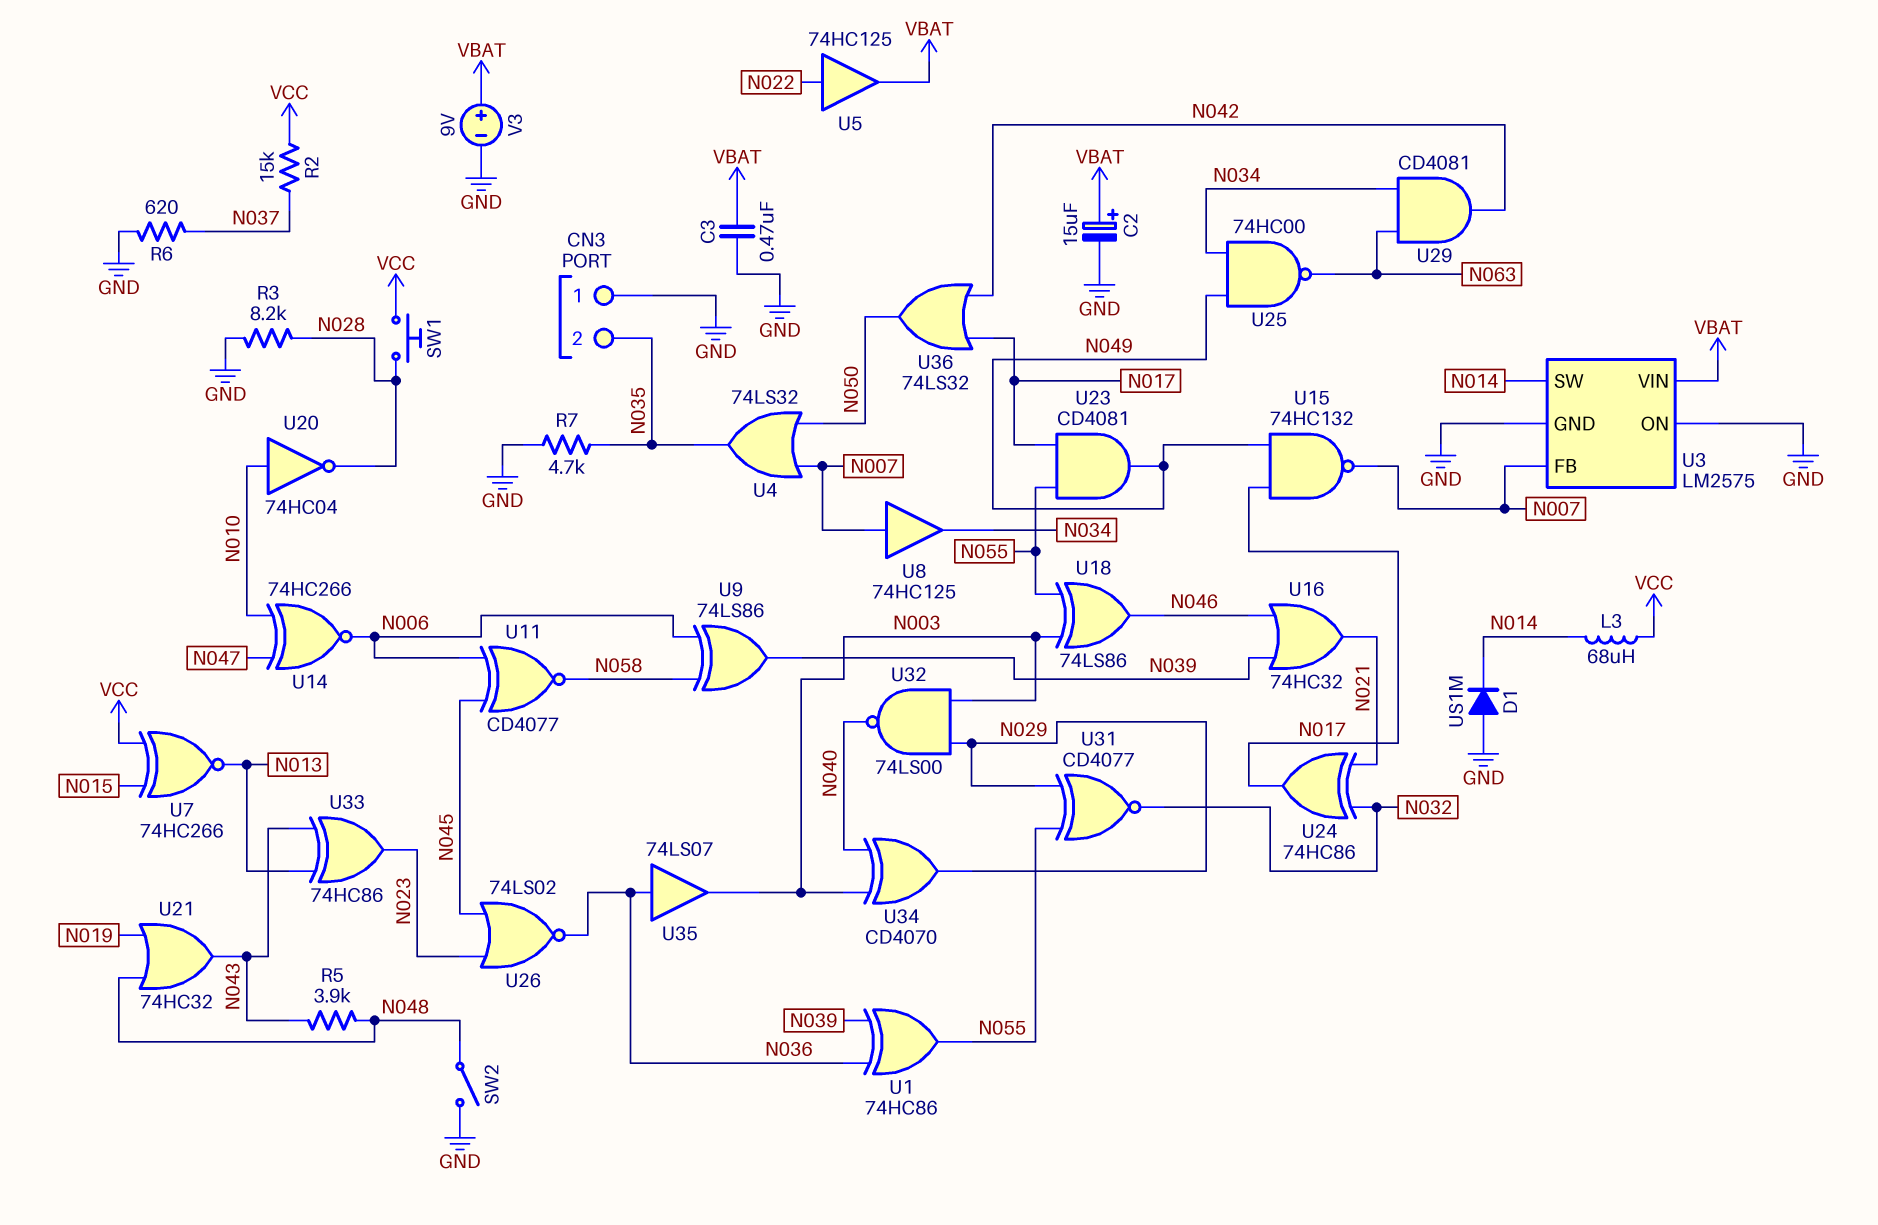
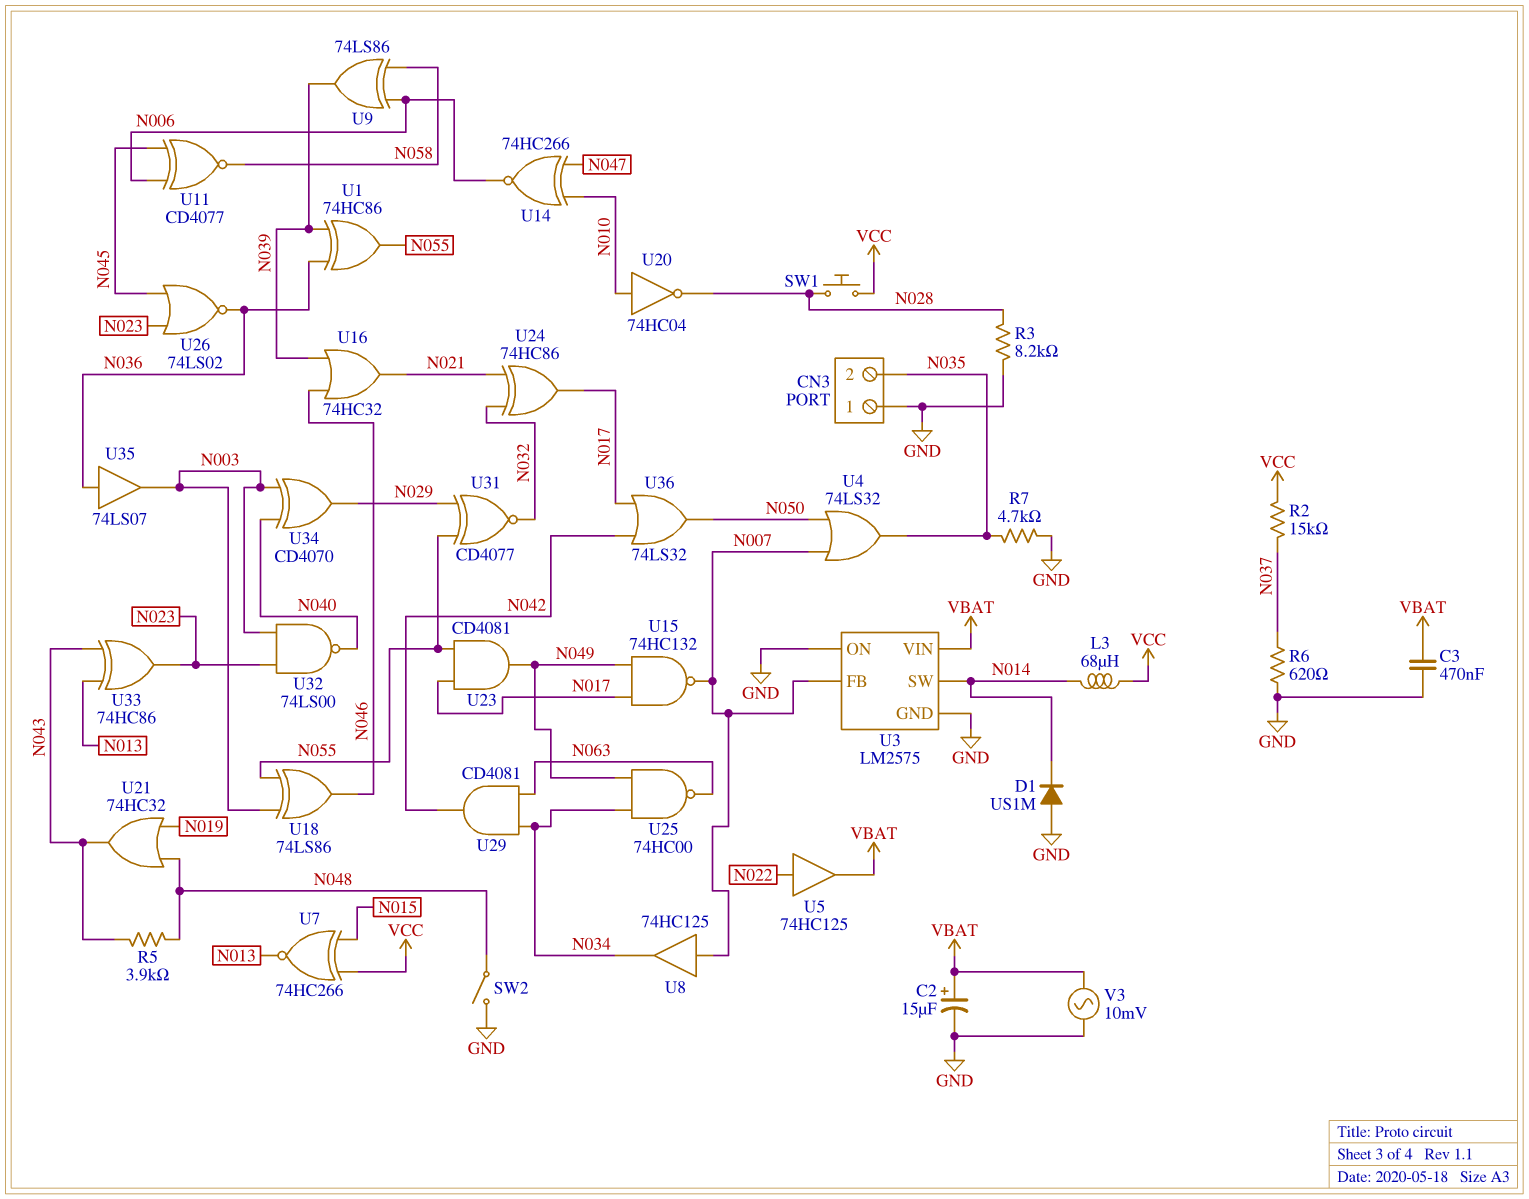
U32: NAND 74LS00 (in N003, in N029, out N040) -> NAND 74LS00 (in N003, in N023, out N040)
V3: 9V (plus VBAT, minus GND) -> AC 10mV (GND, VBAT)

